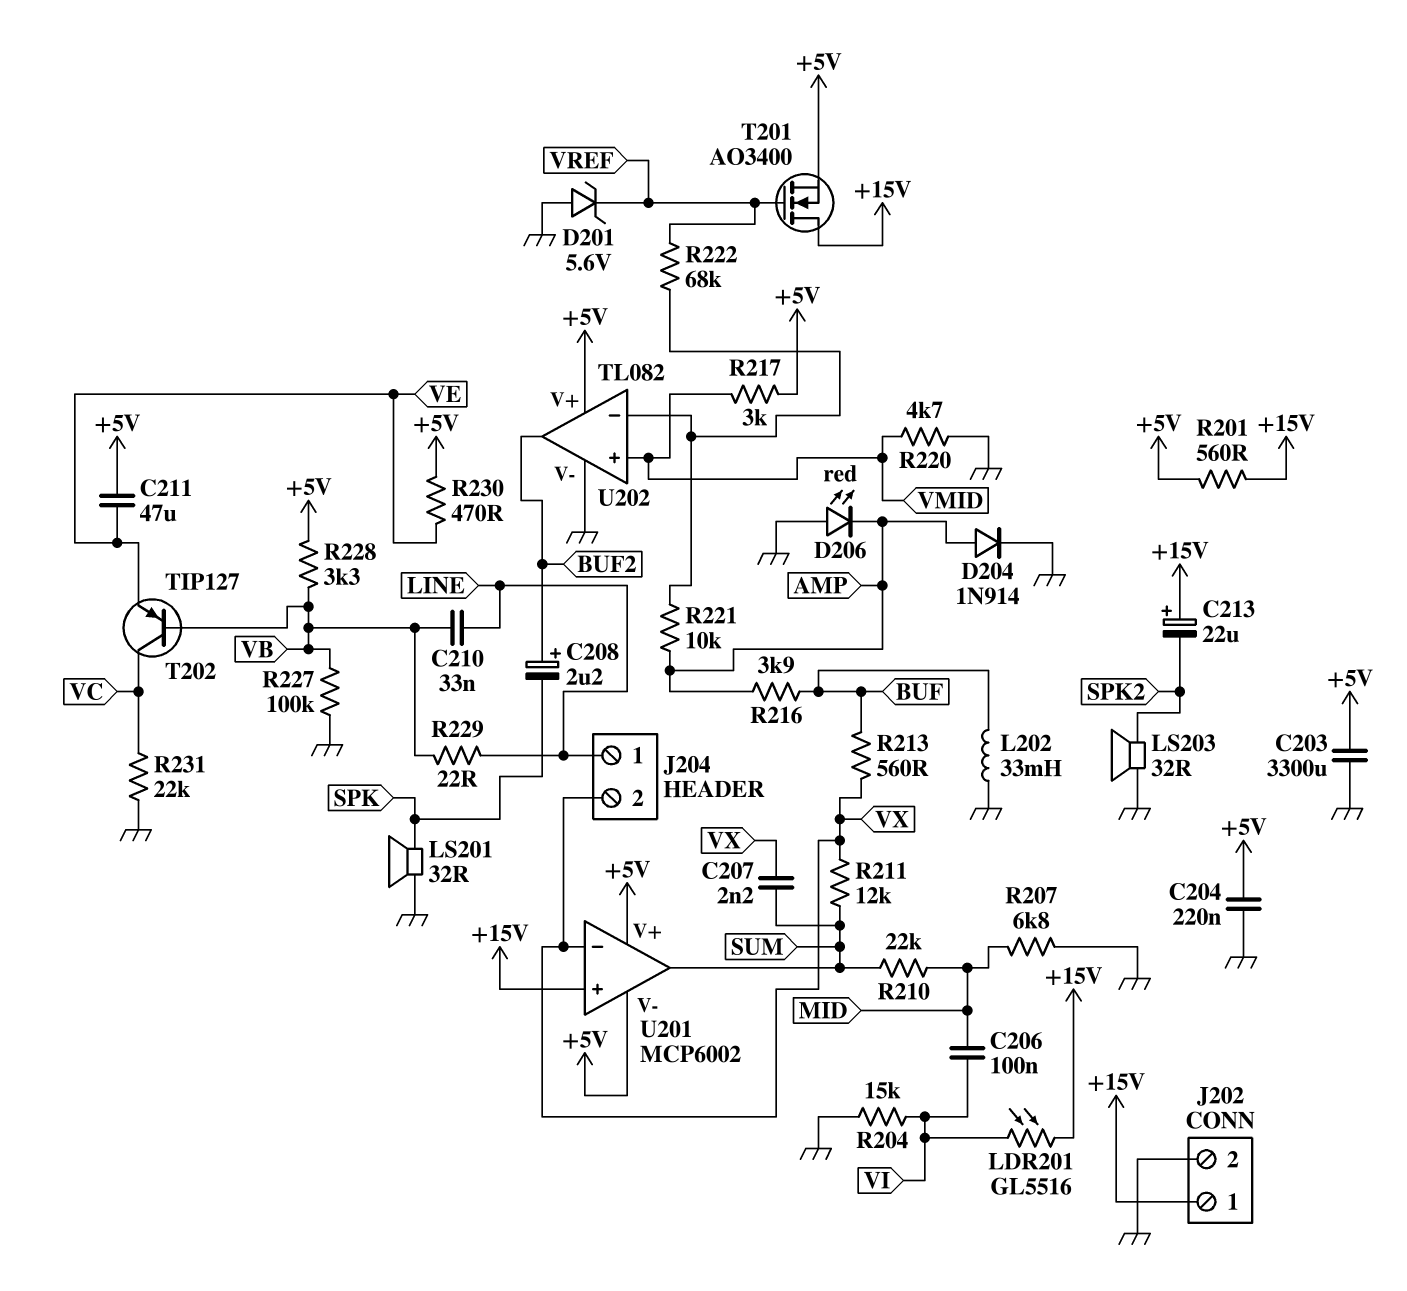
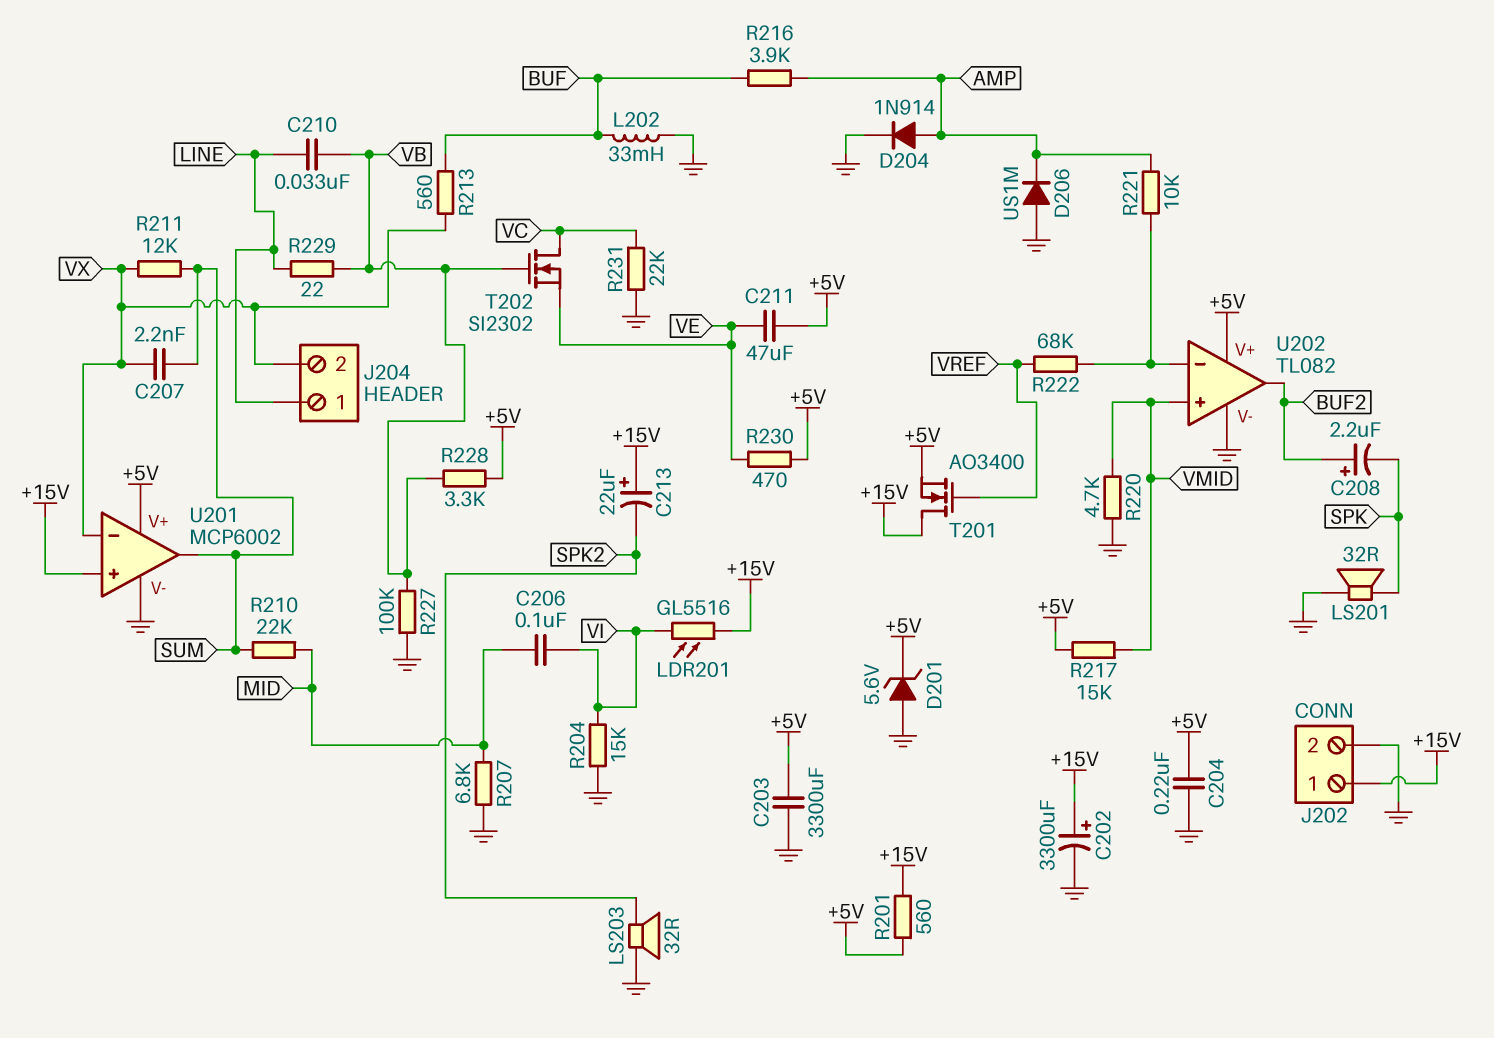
C202: none -> 3300uF (plus +15V, minus GND)
D201: zener 5.6V (A GND, K VREF) -> zener 5.6V (A GND, K +5V)
D206: LED red (A GND, K AMP) -> diode US1M (A GND, K AMP)
R217: 3k (+5V, VMID) -> 15k (+5V, VMID)
T202: PNP TIP127 (B VB, C VC, E VE) -> NMOS SI2302 (G VB, D VC, S VE)
U201 pin V-: +5V -> GND

